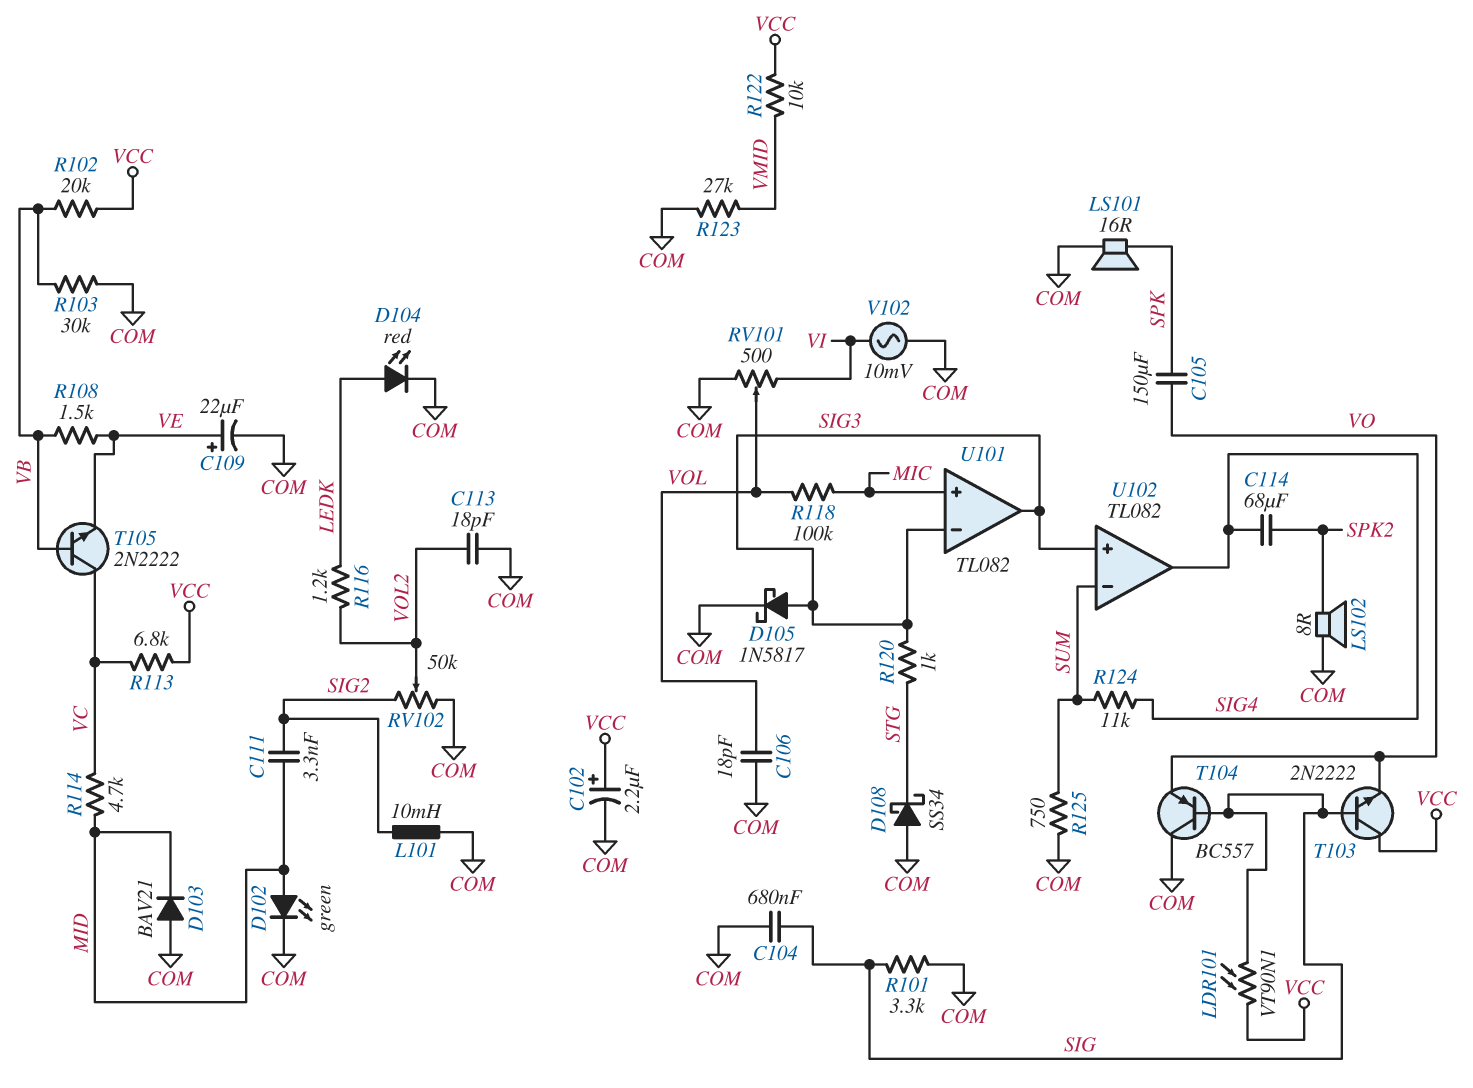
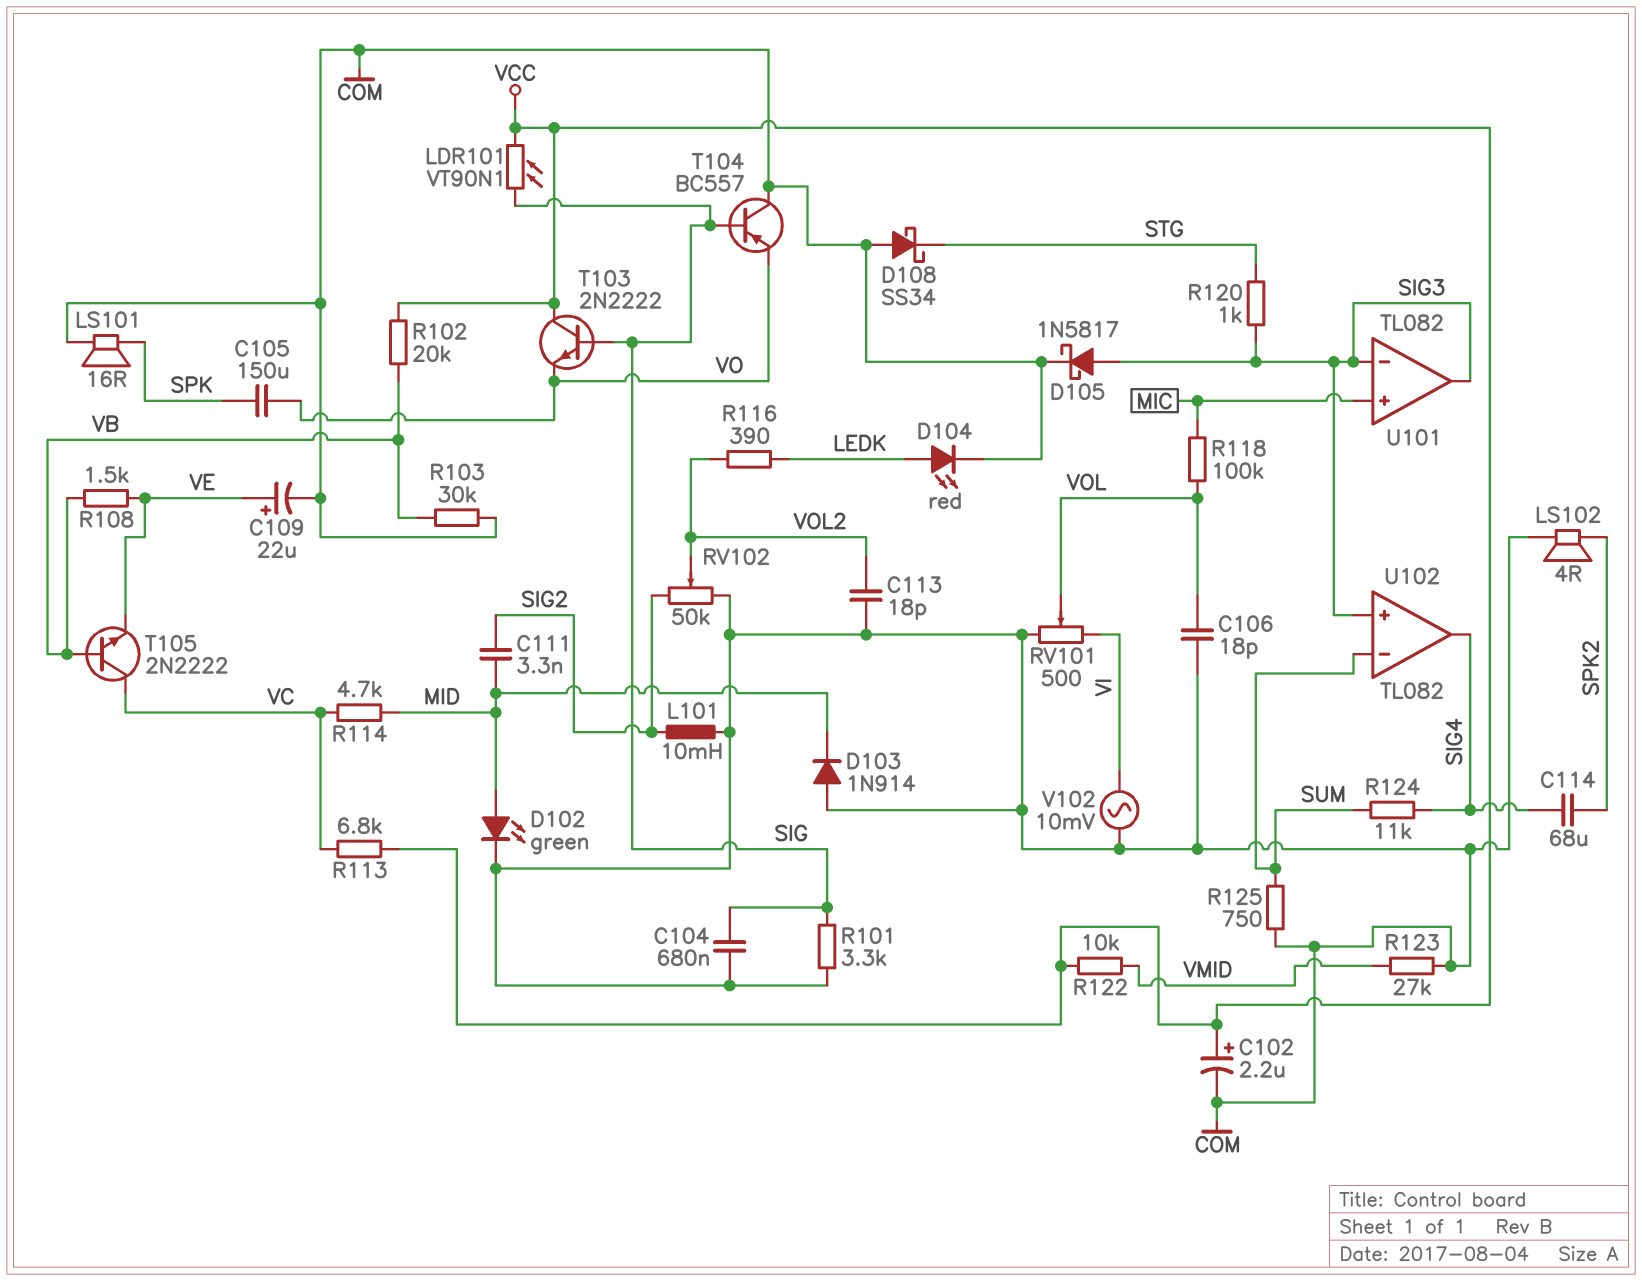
D103: diode BAV21 (A COM, K MID) -> diode 1N914 (A COM, K MID)
LS102: speaker 8R (COM, SPK2) -> speaker 4R (COM, SPK2)
R116: 1.2k (LEDK, VOL2) -> 390 (LEDK, VOL2)

